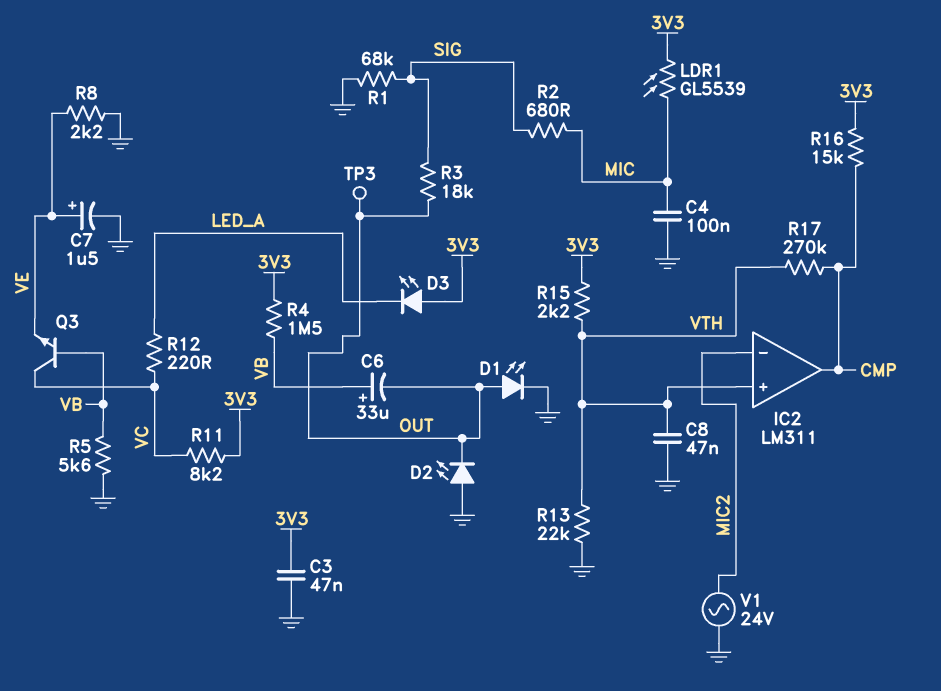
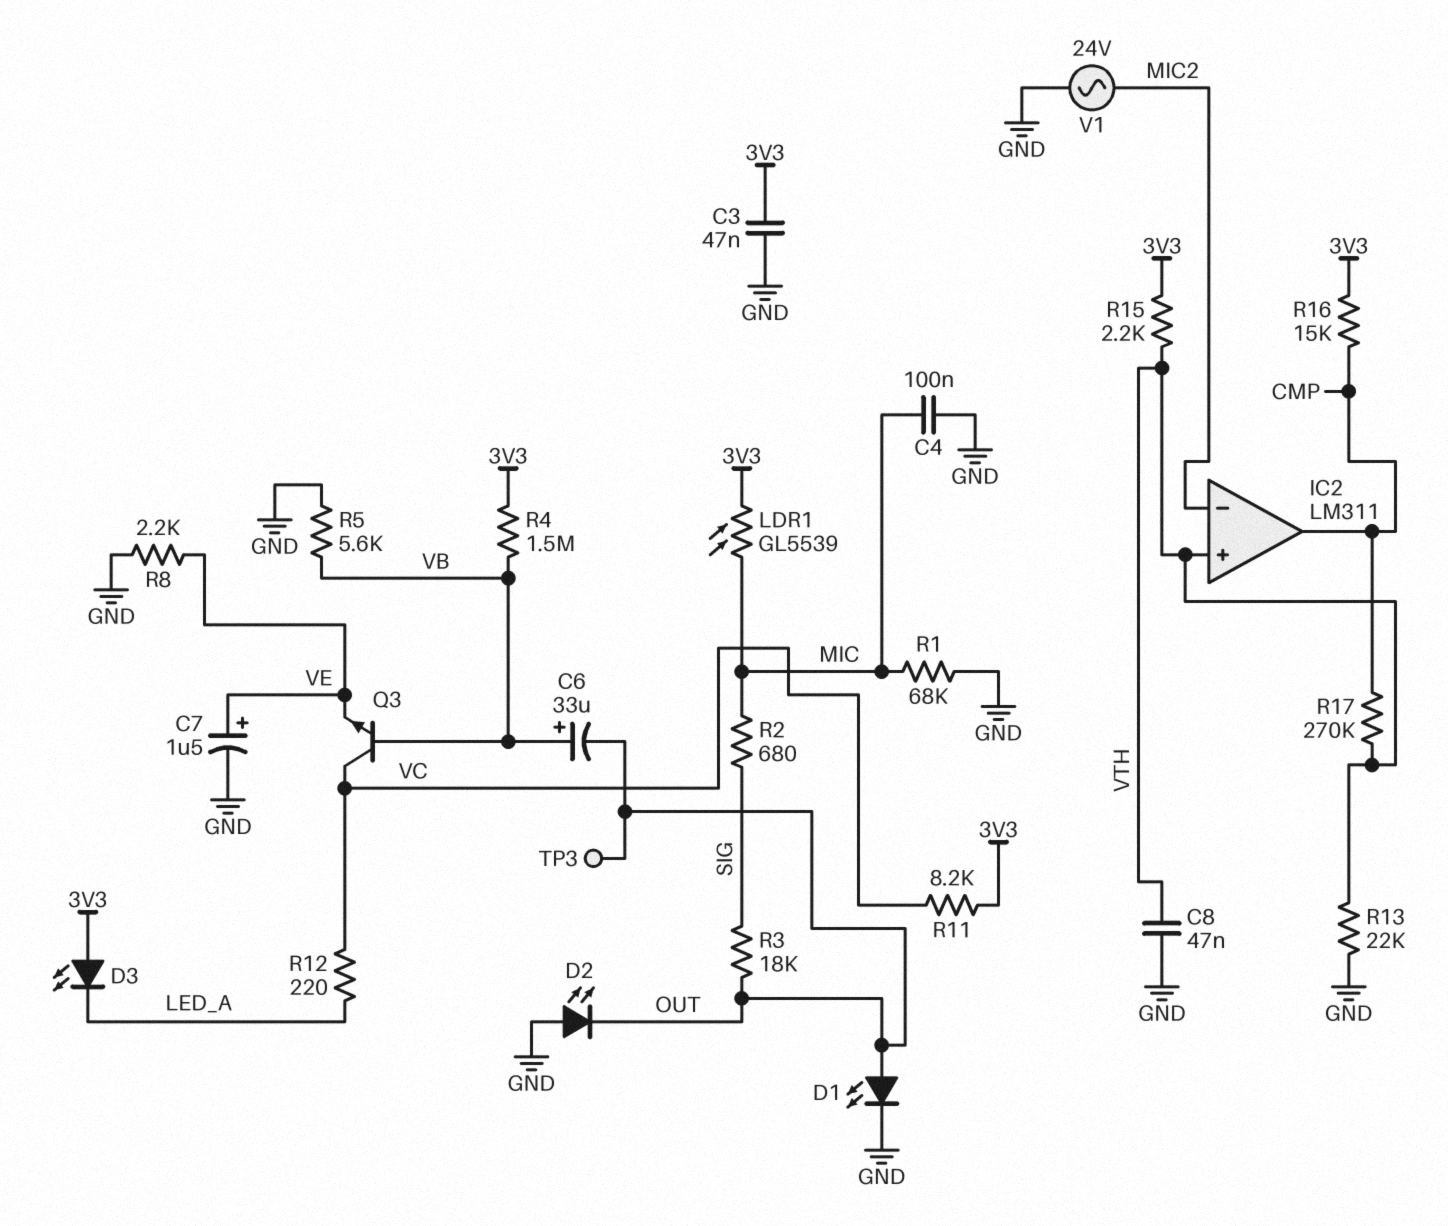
R1: 68k (GND, SIG) -> 68k (GND, MIC)

